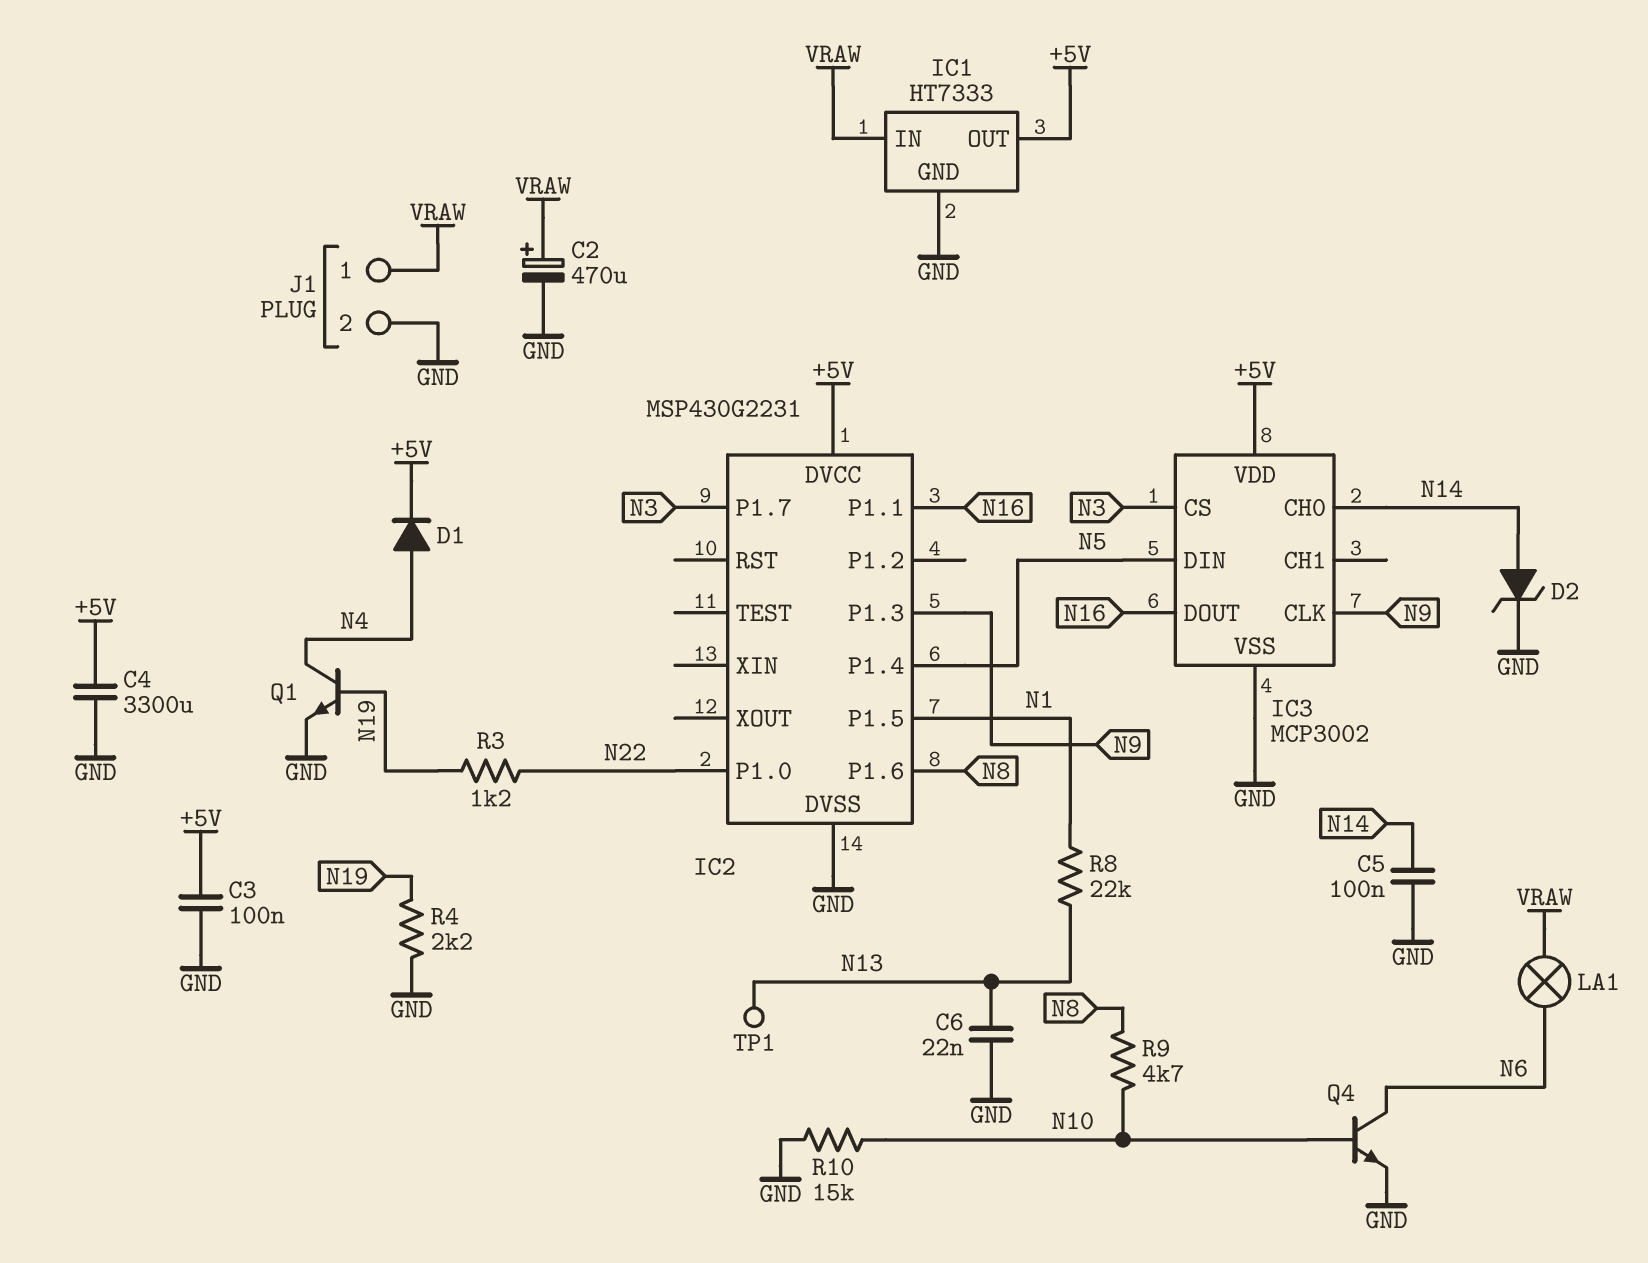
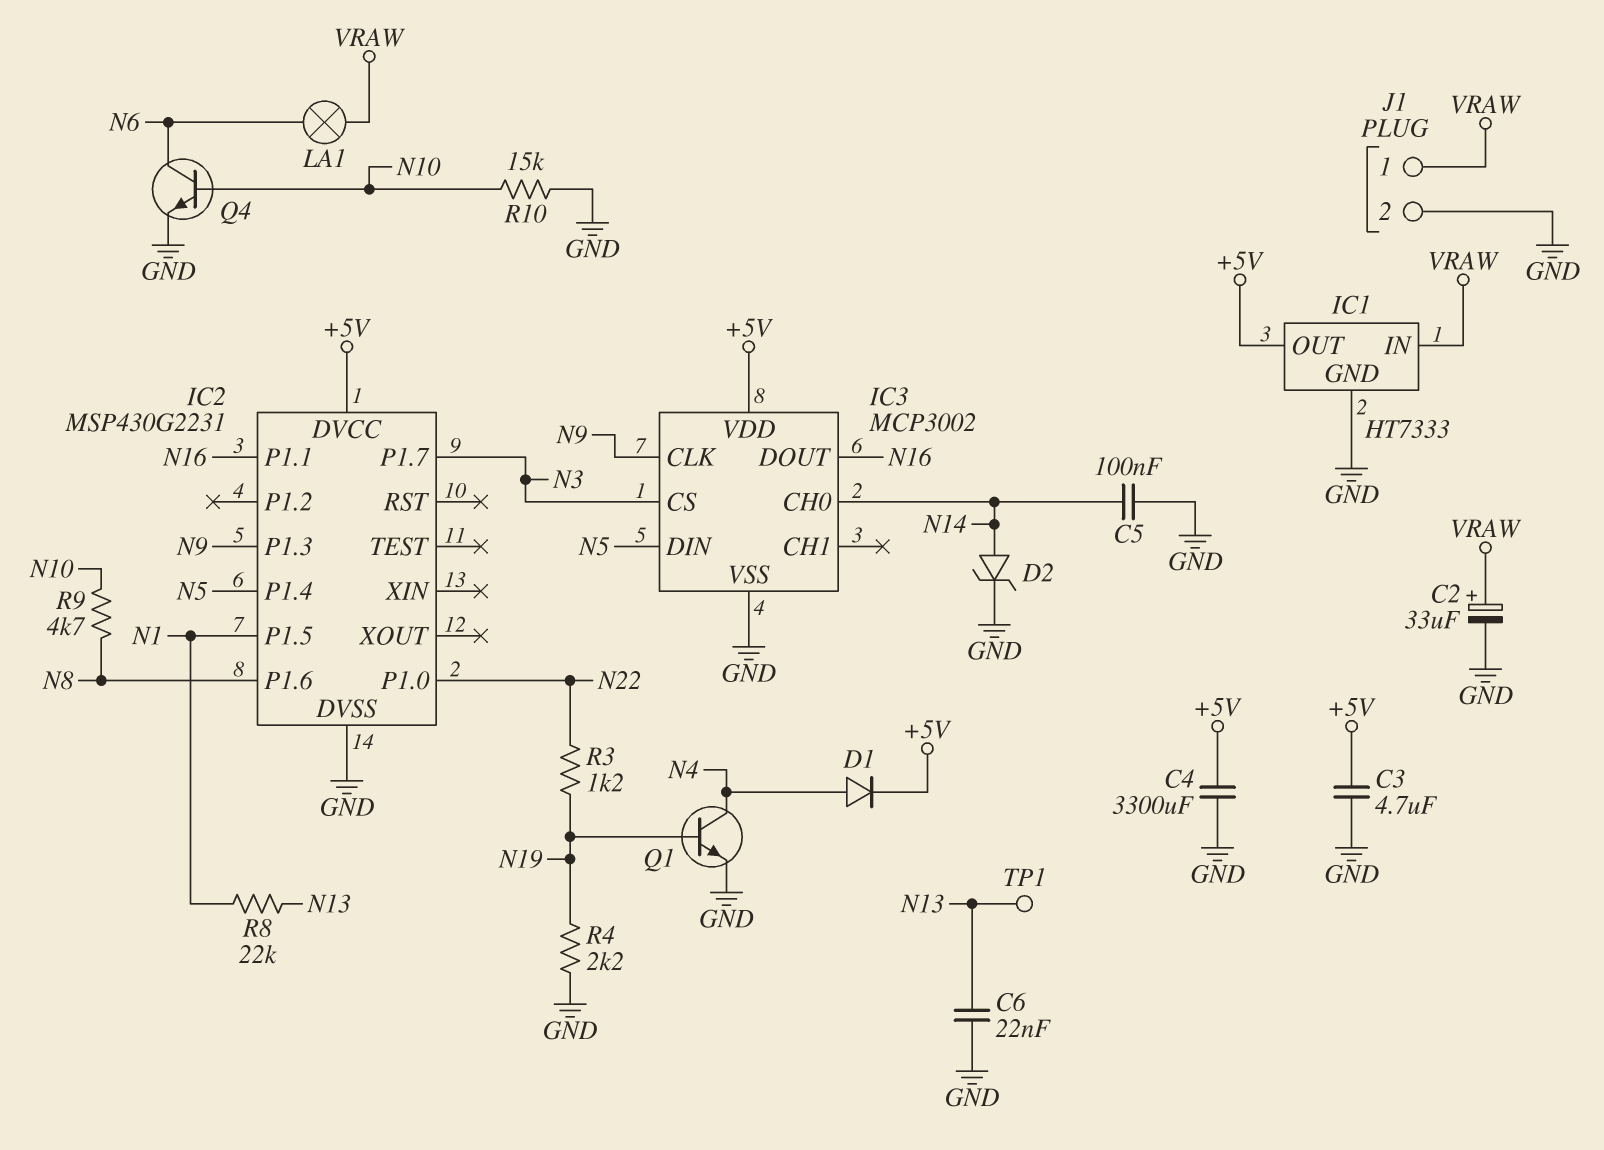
C2: 470uF (plus VRAW, minus GND) -> 33uF (plus VRAW, minus GND)
C3: 100nF (+5V, GND) -> 4.7uF (+5V, GND)

